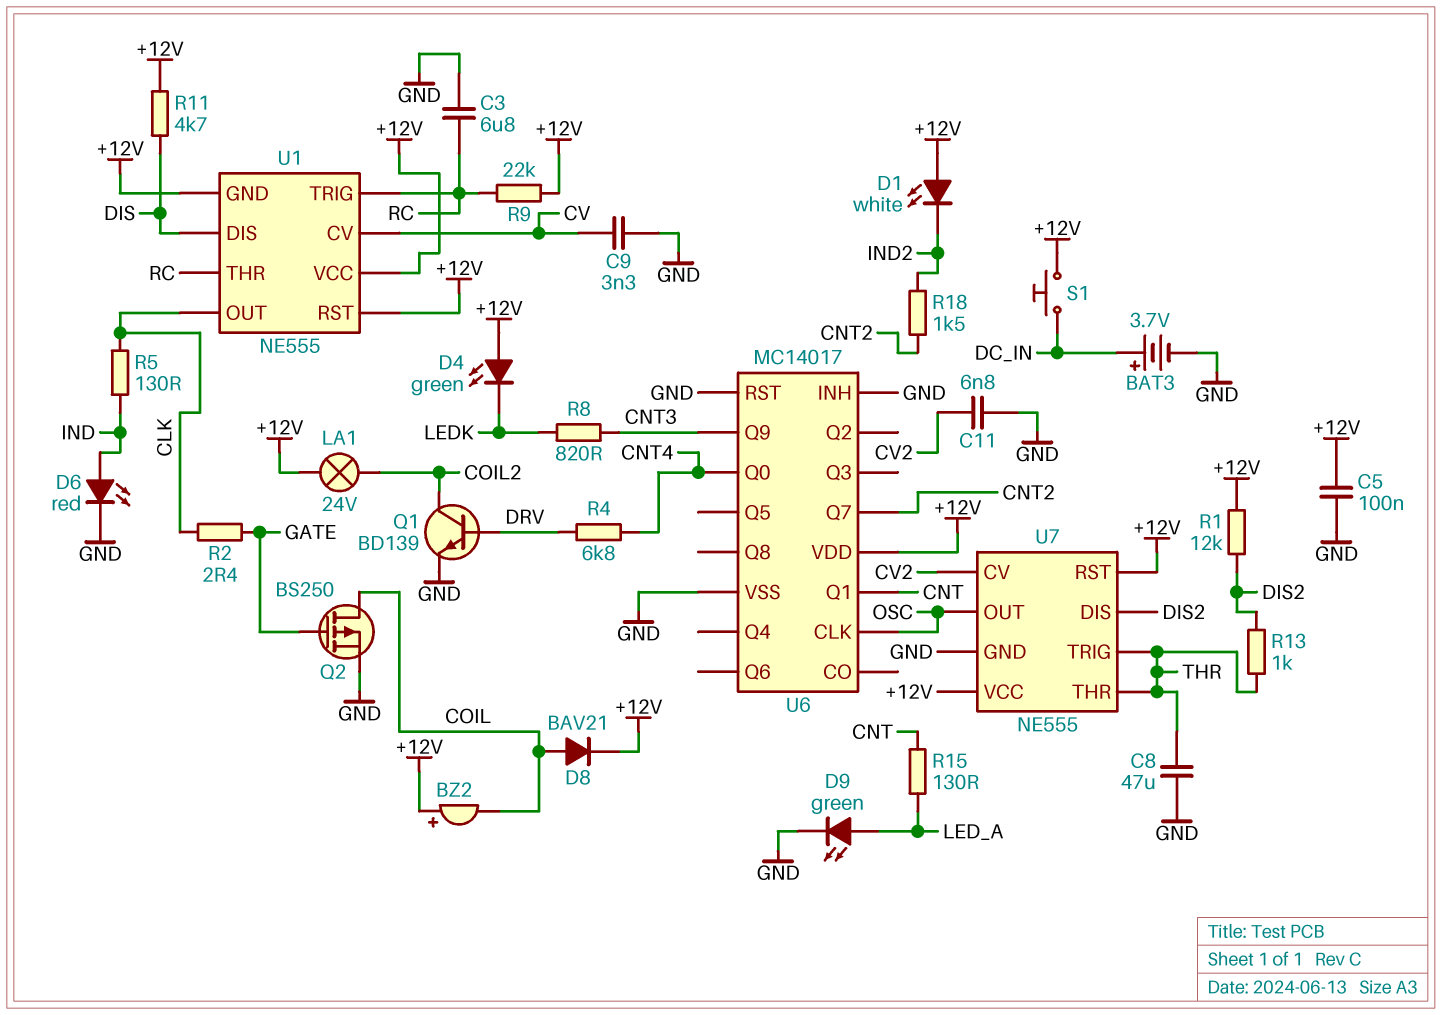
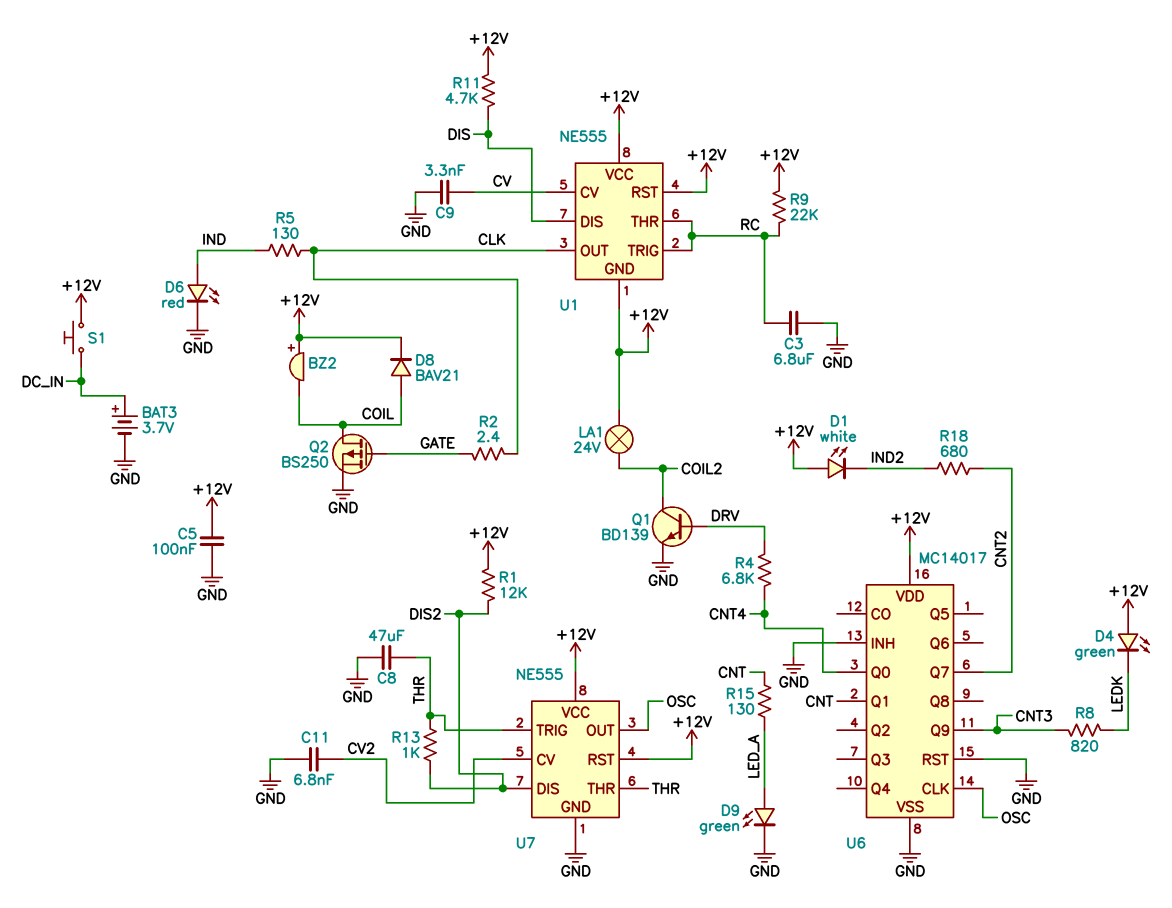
R18: 1.5k (CNT2, IND2) -> 680 (CNT2, IND2)

